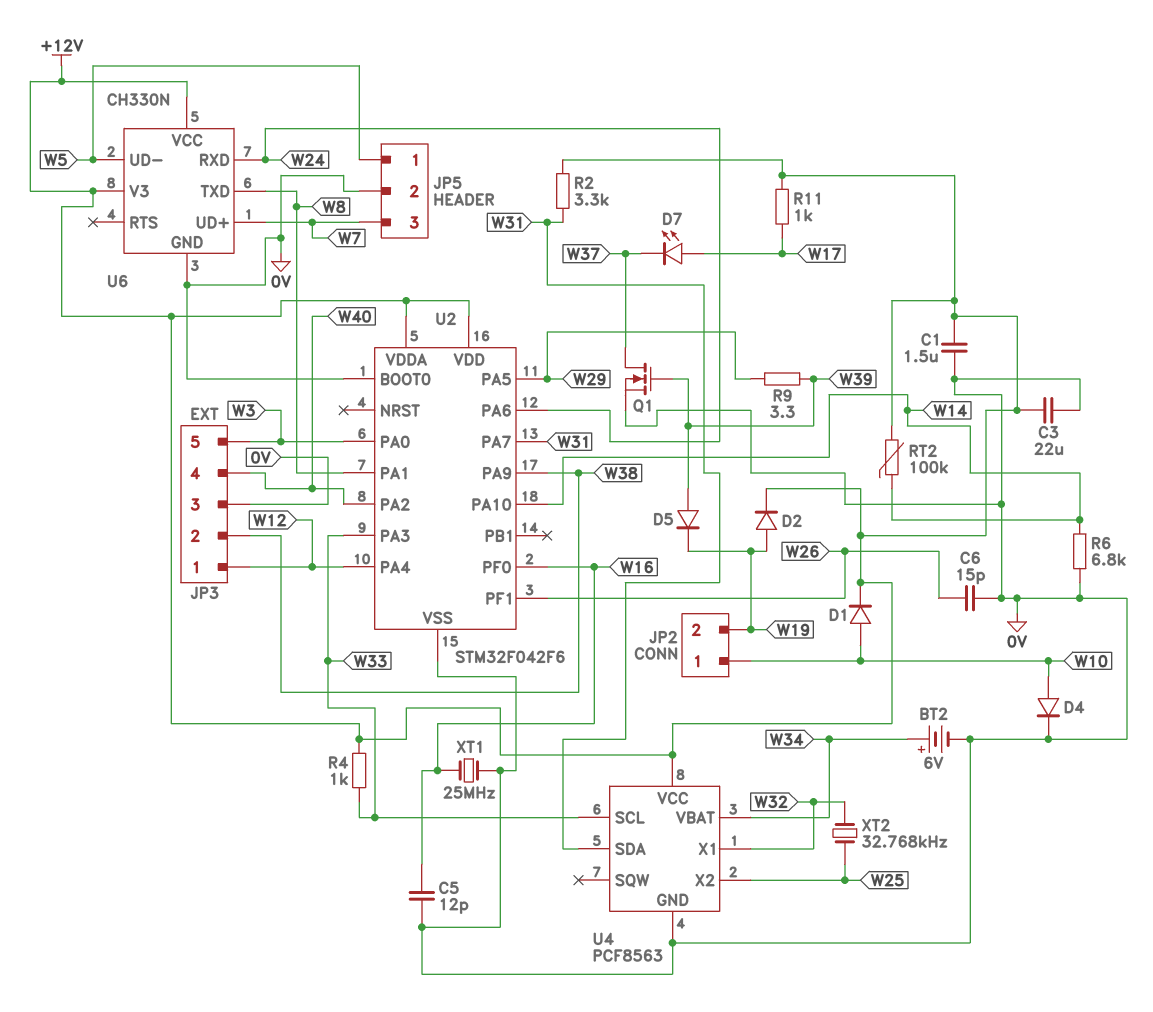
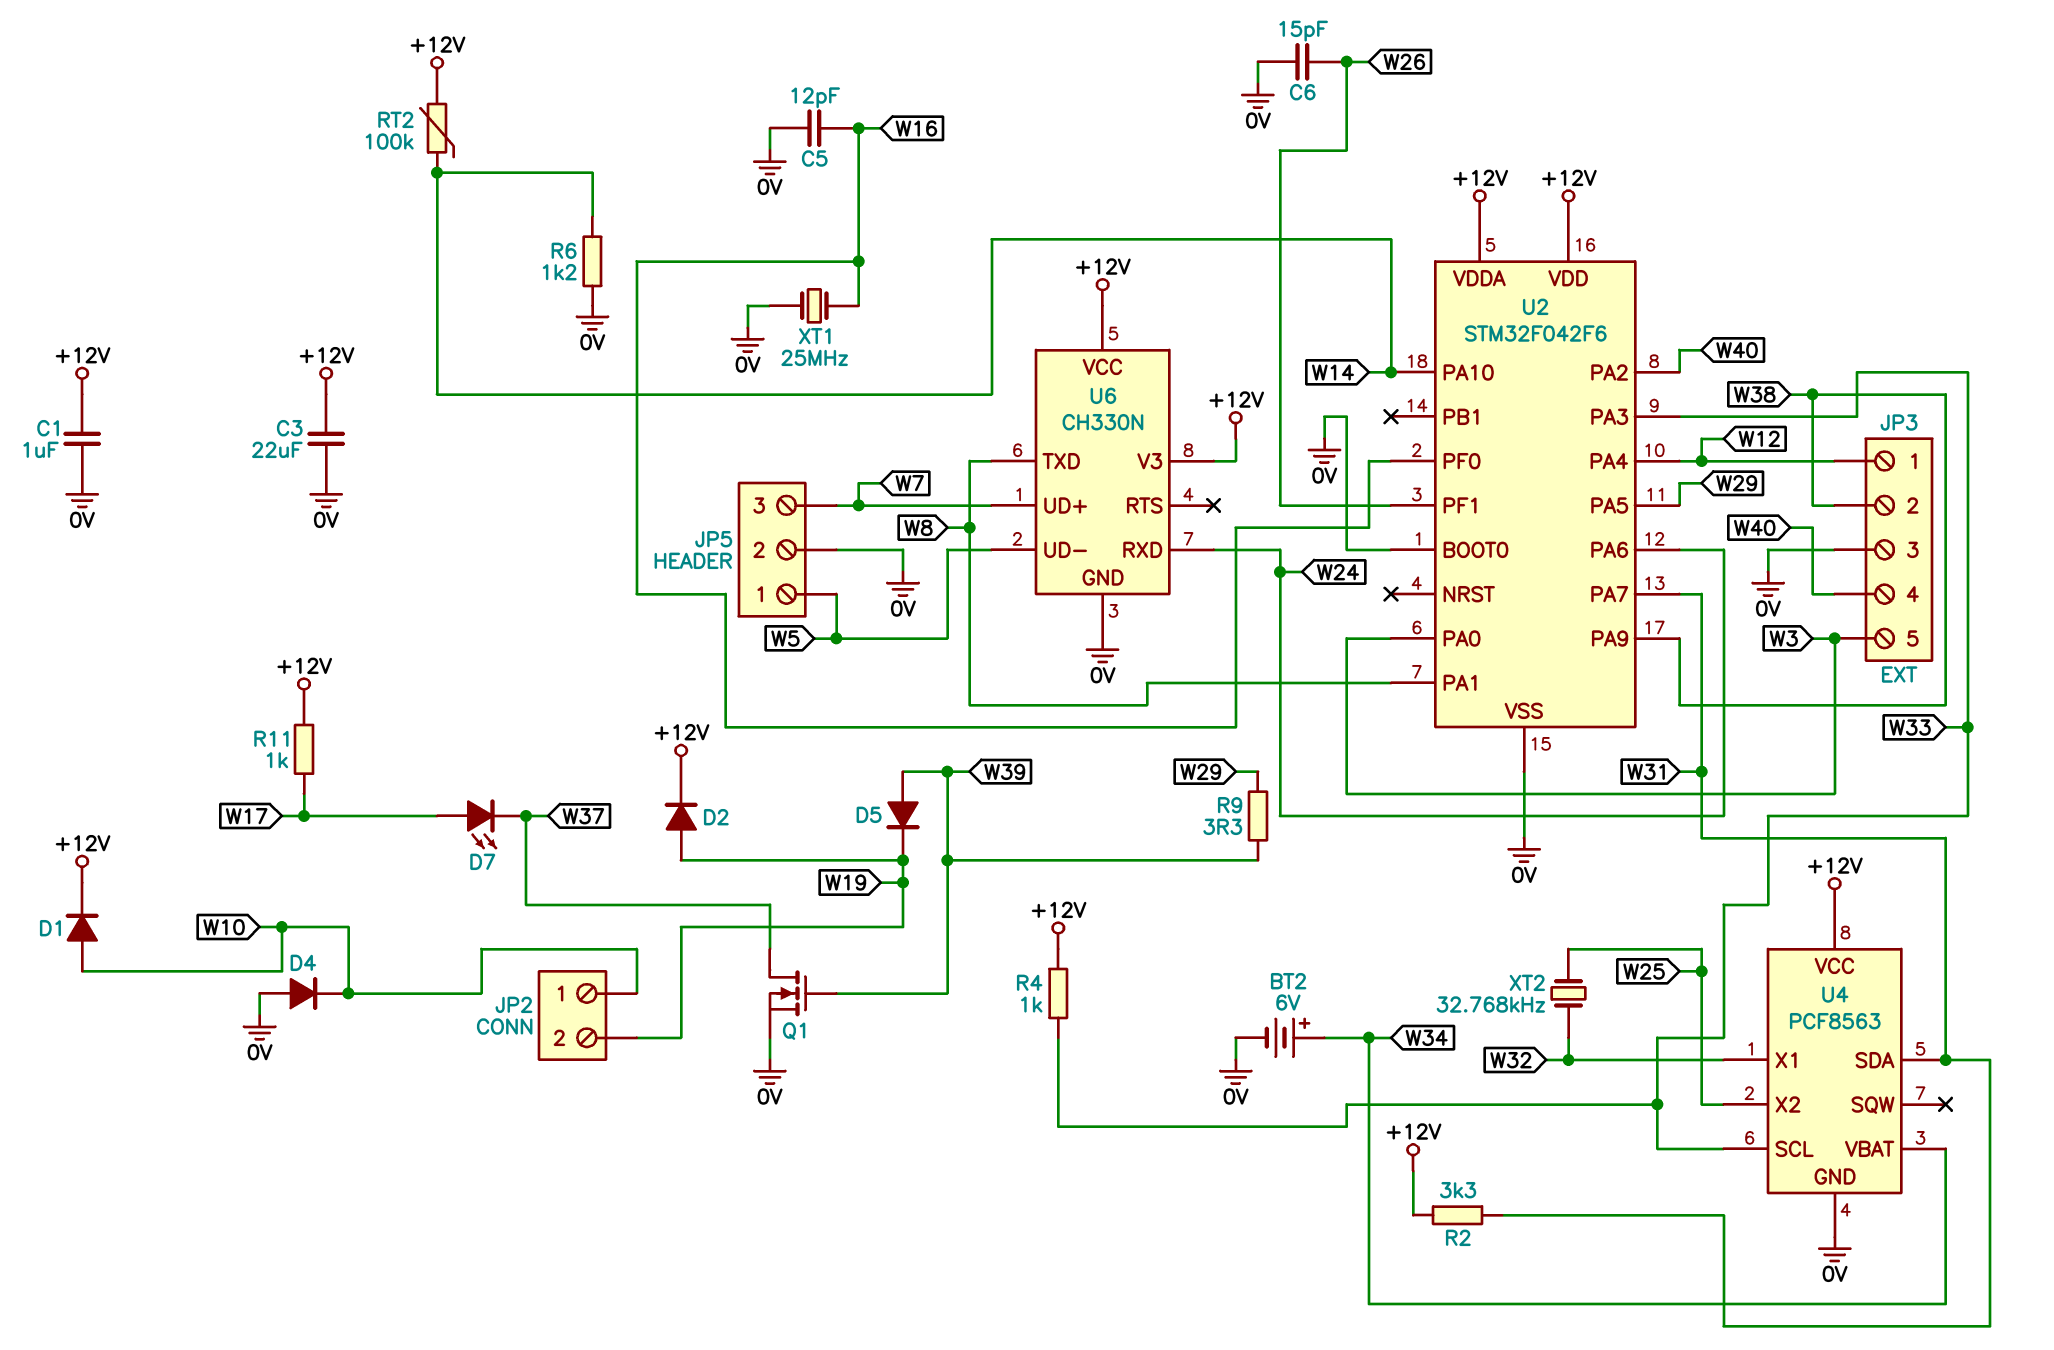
C1: 1.5uF (+12V, 0V) -> 1uF (+12V, 0V)
D4: diode (A W10, K 0V) -> diode (A 0V, K W10)
R6: 6.8k (0V, W14) -> 1.2k (0V, W14)

